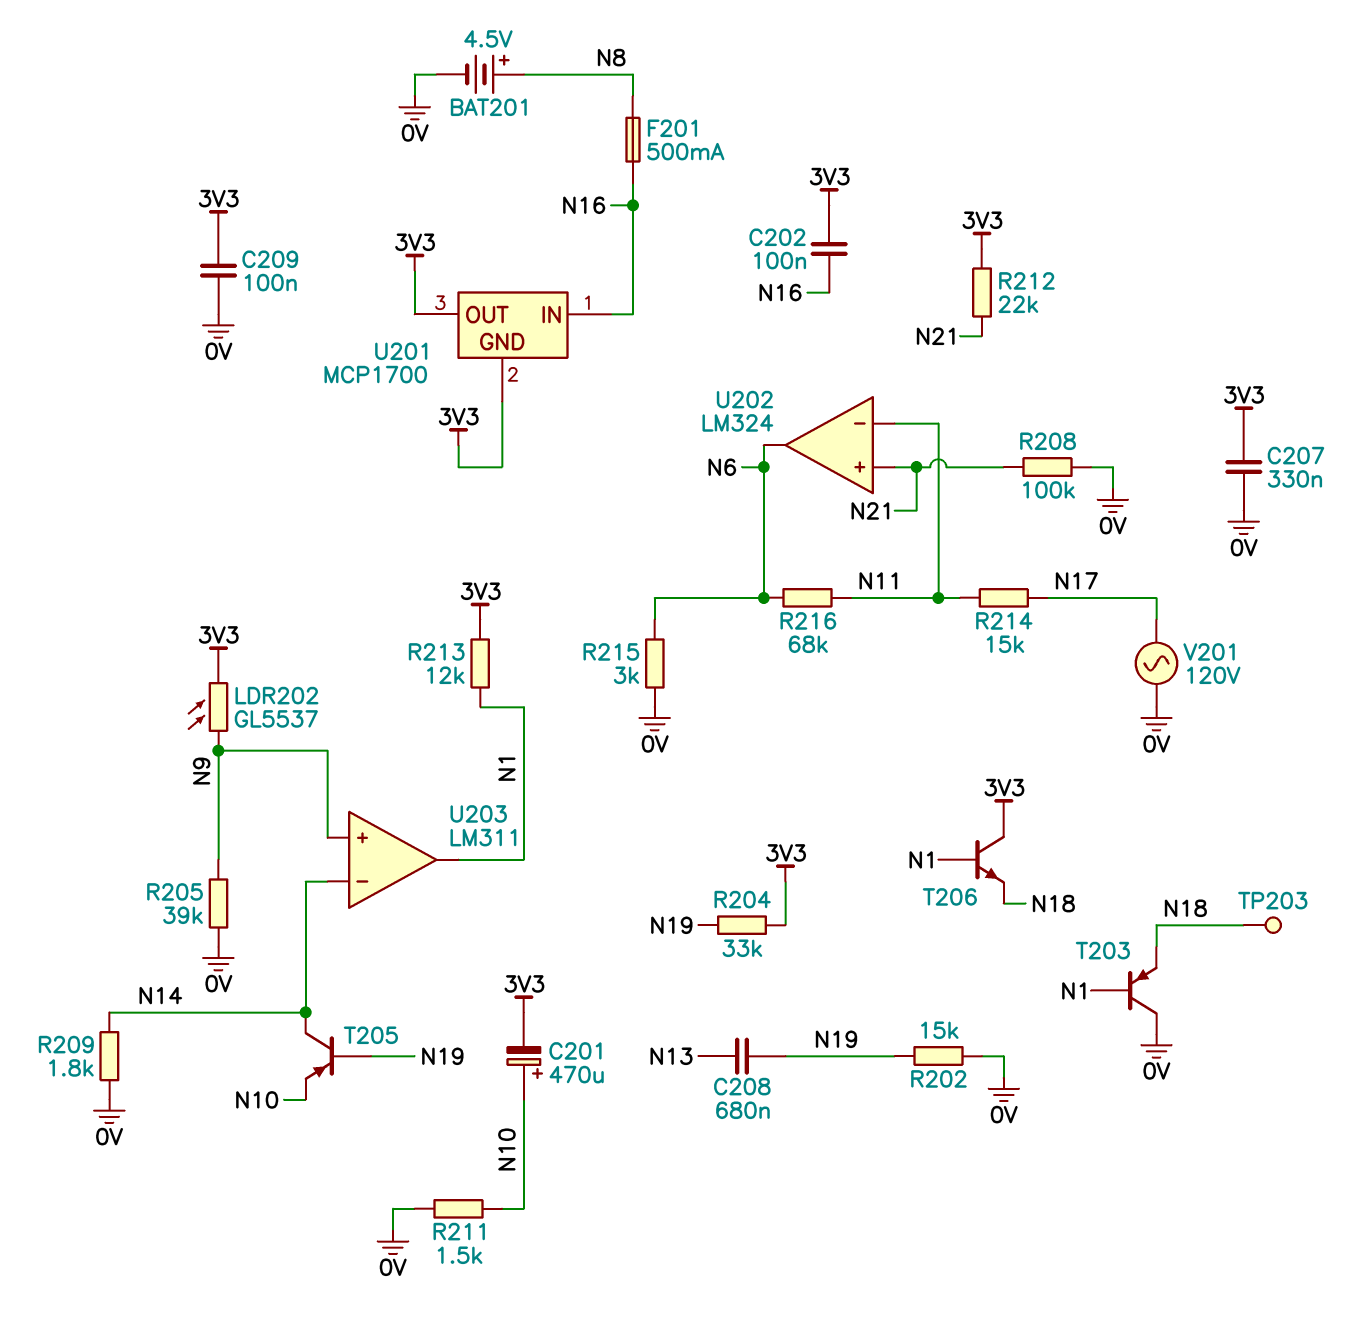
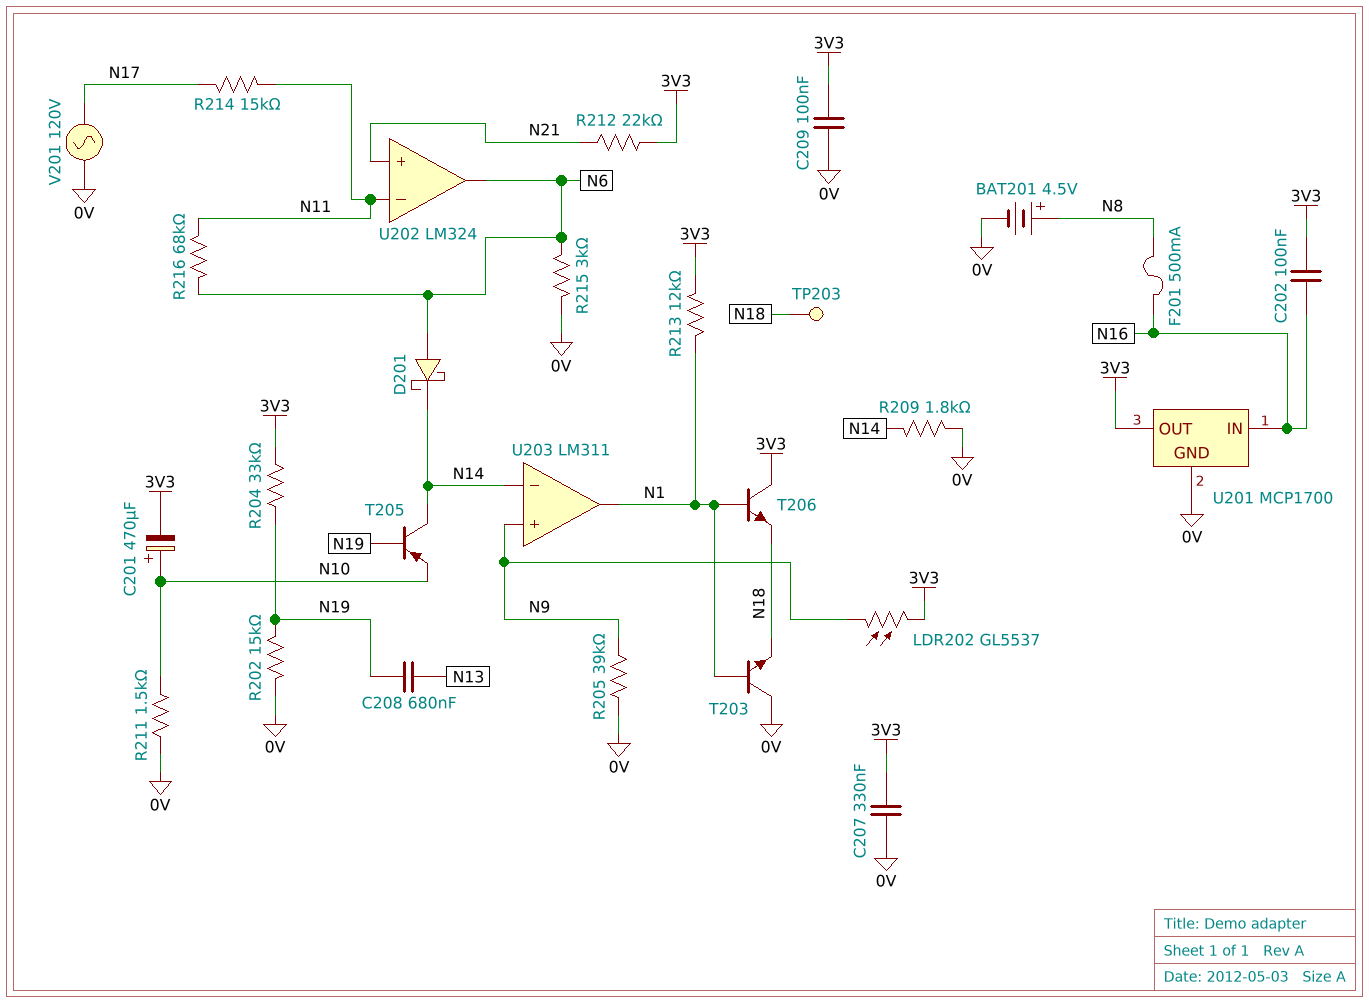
D201: none -> schottky (A N6, K N14)
R208: 100k (0V, N21) -> none
T203: PNP (B N1, C 0V, E N18) -> NPN (B N1, C 0V, E N18)
U201 pin GND: 3V3 -> 0V

